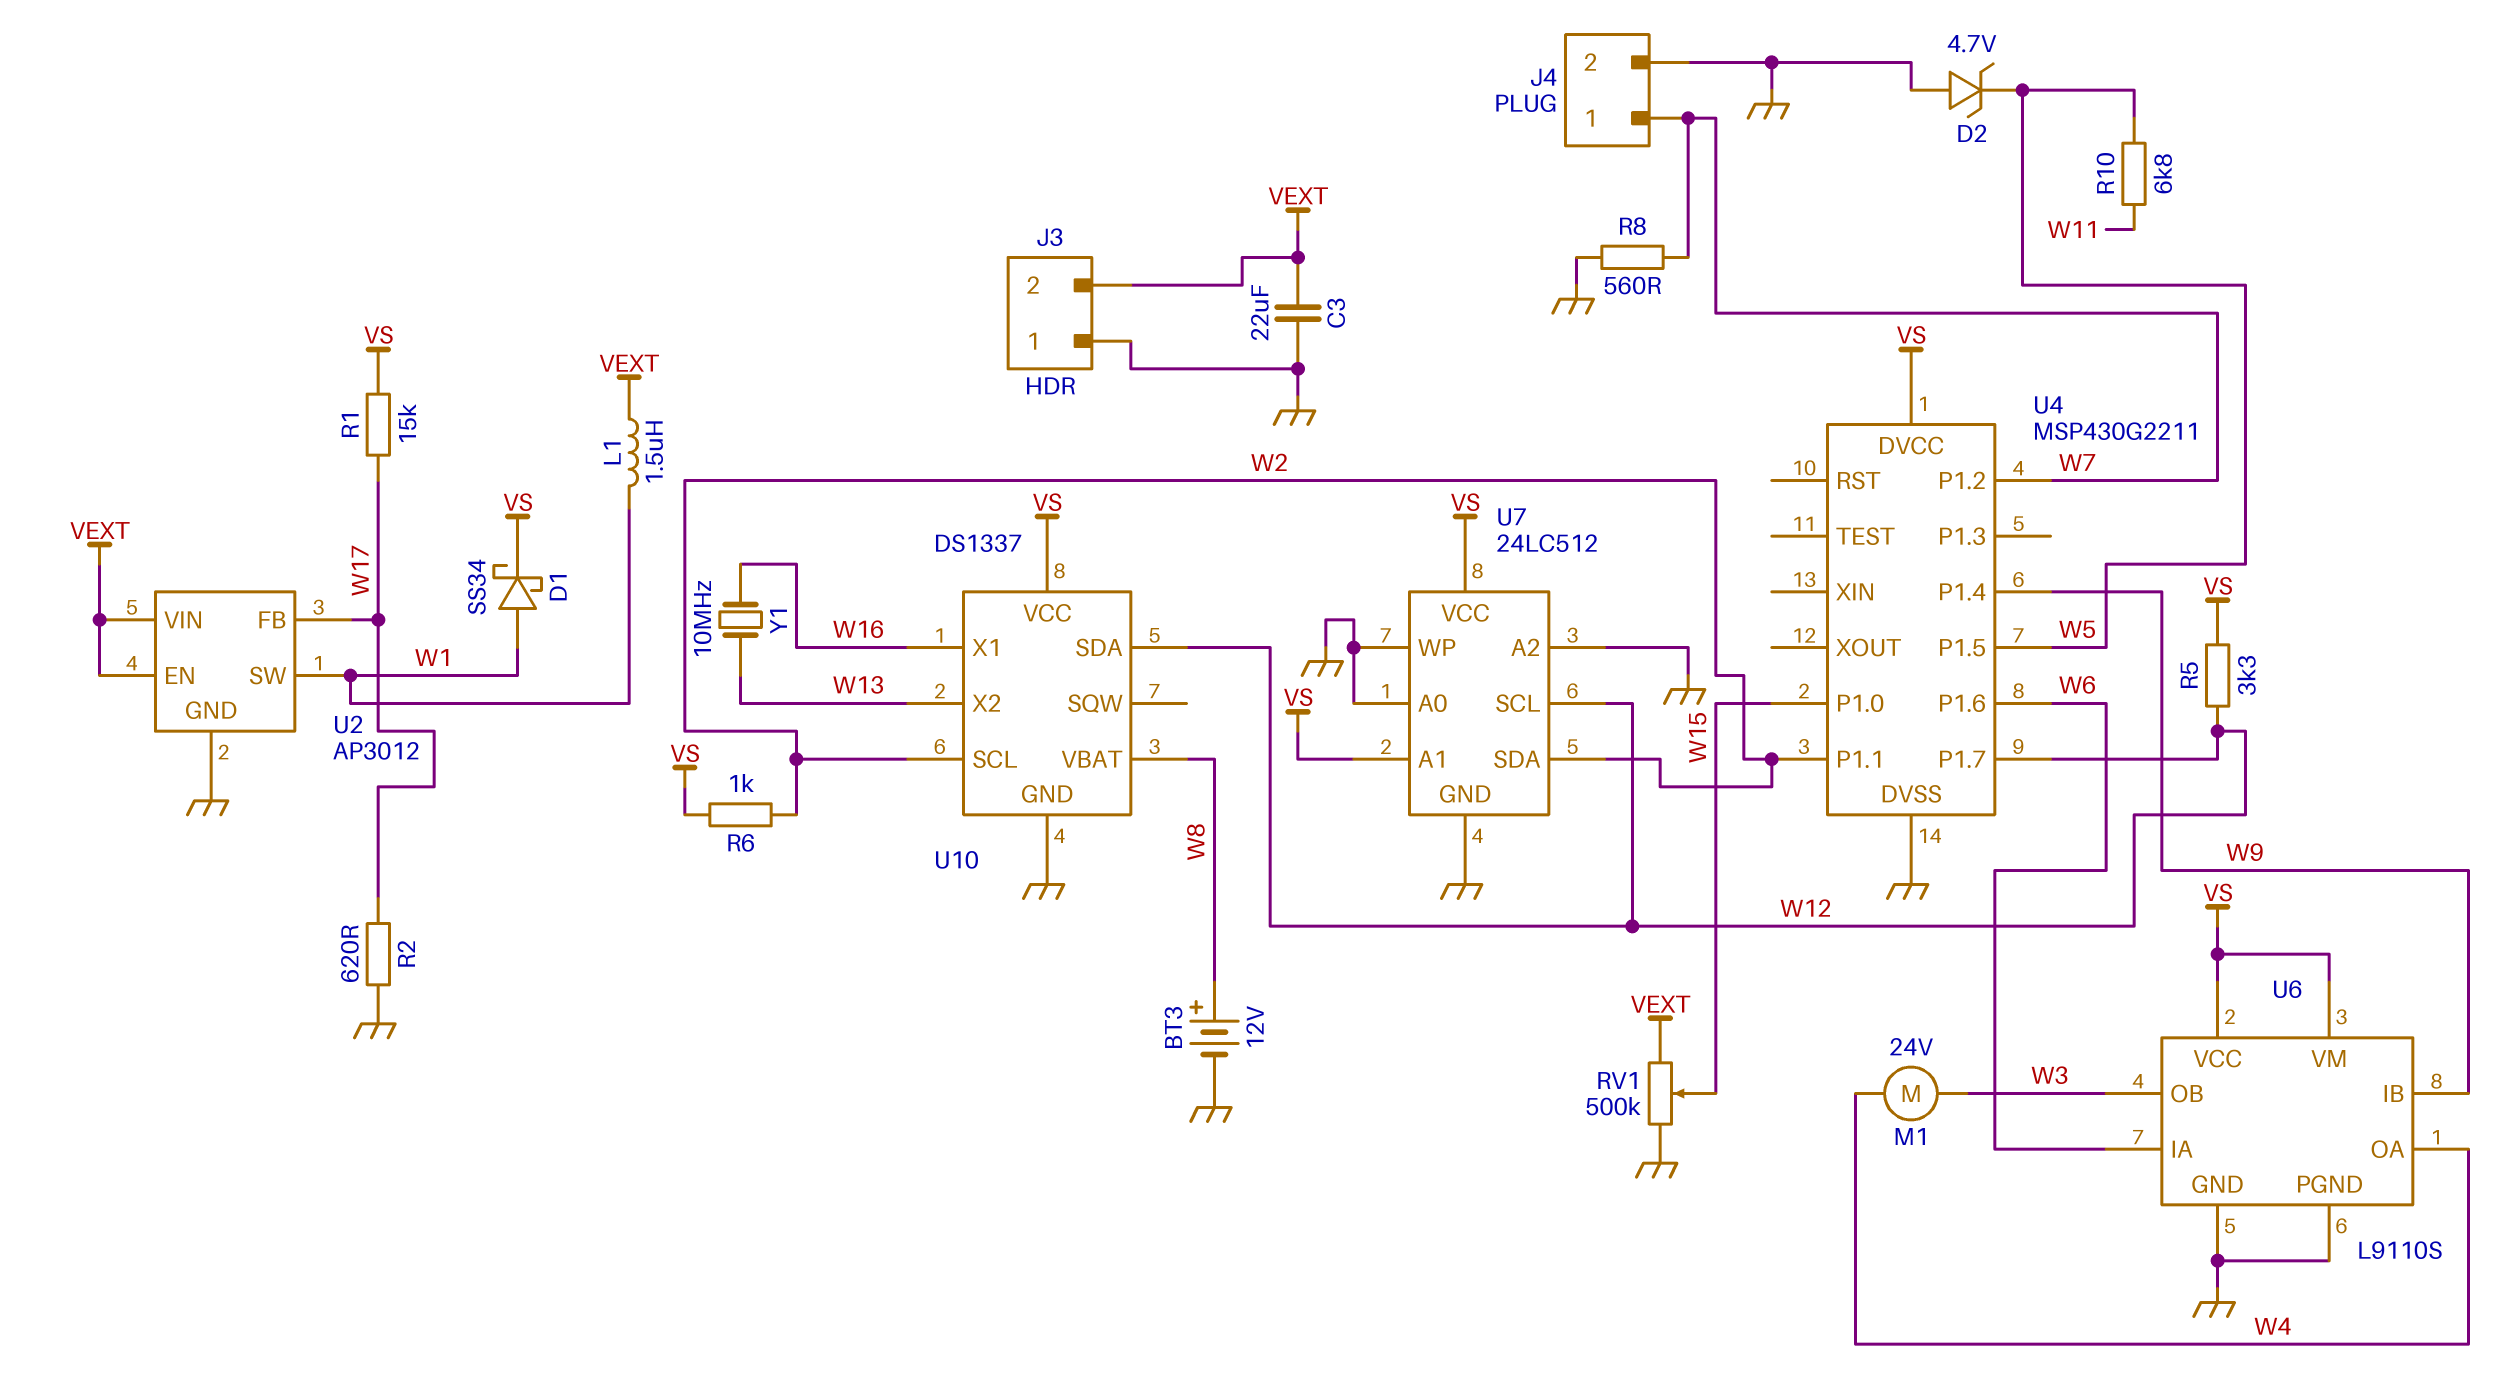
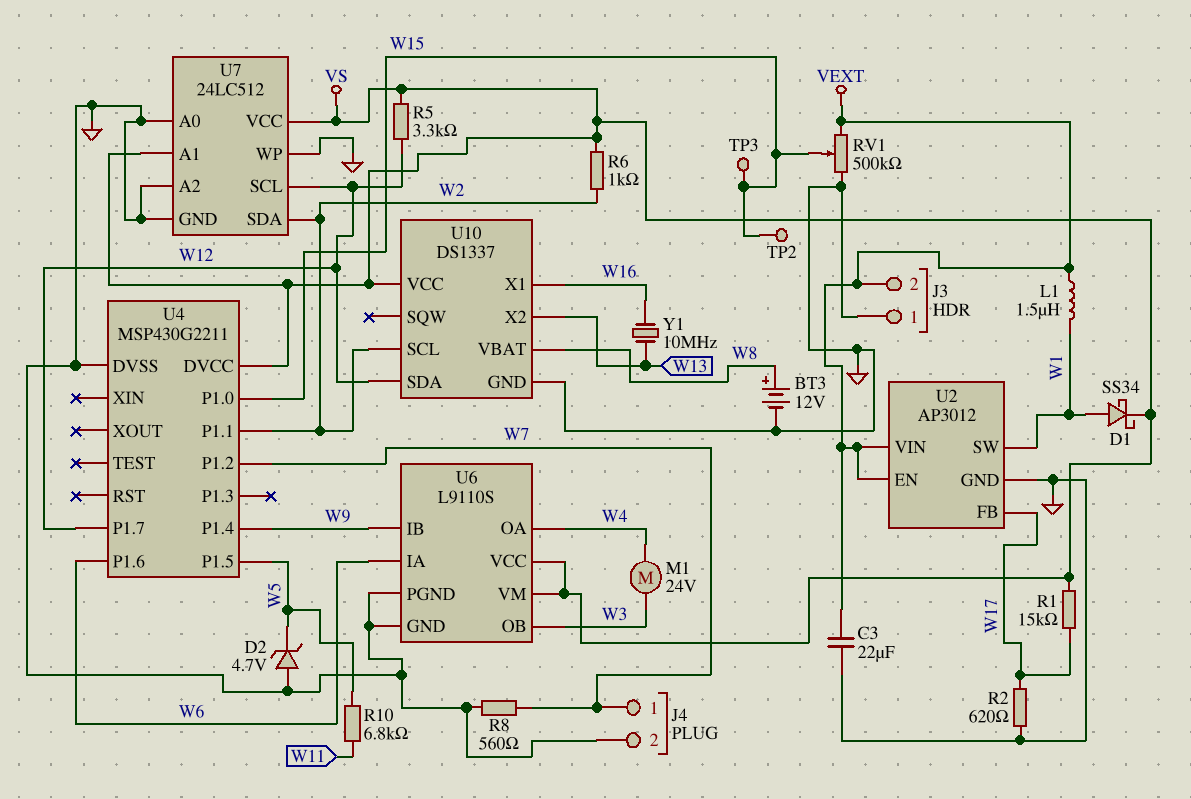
TP2: none -> test point (W15)
TP3: none -> test point (W15)

